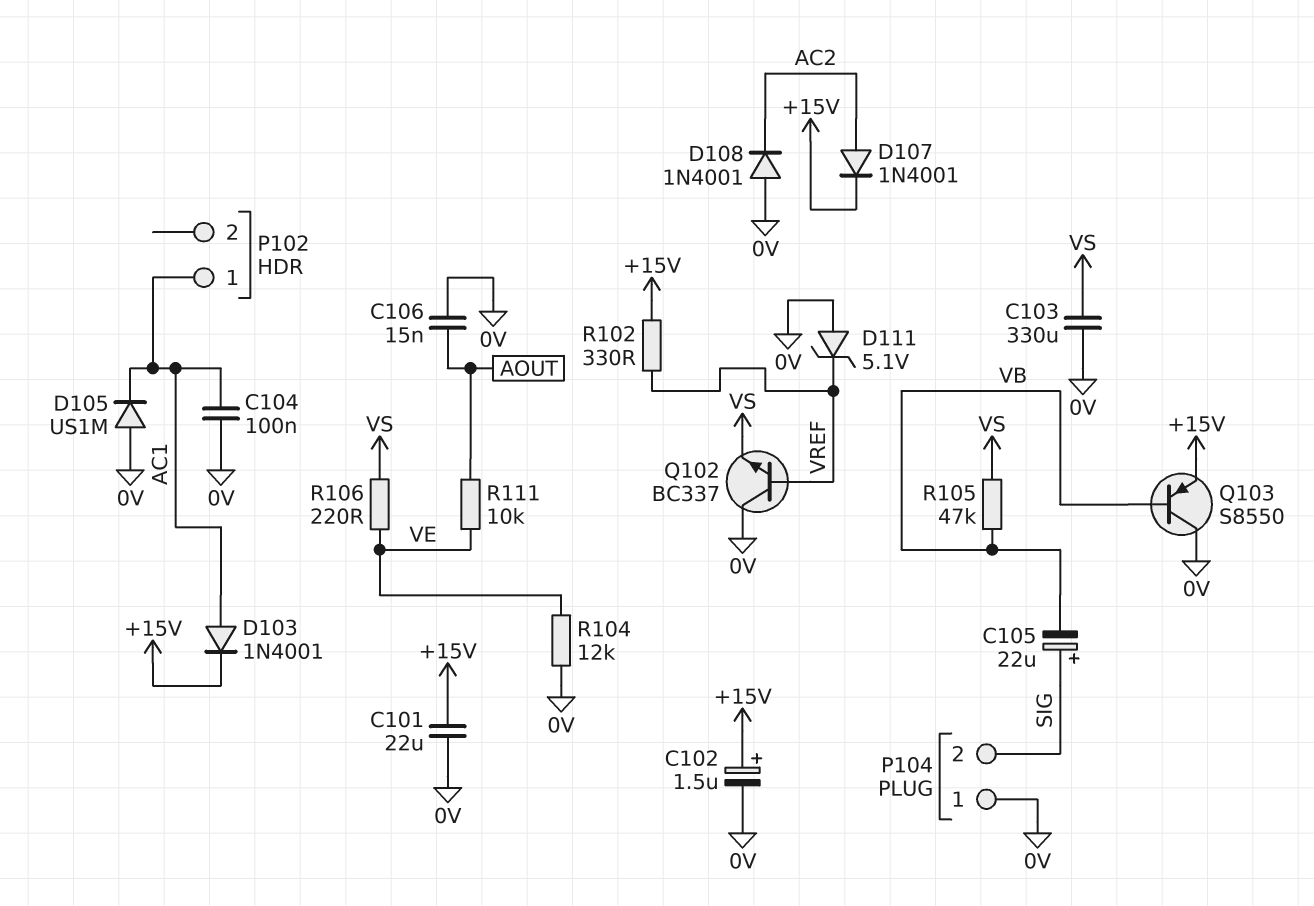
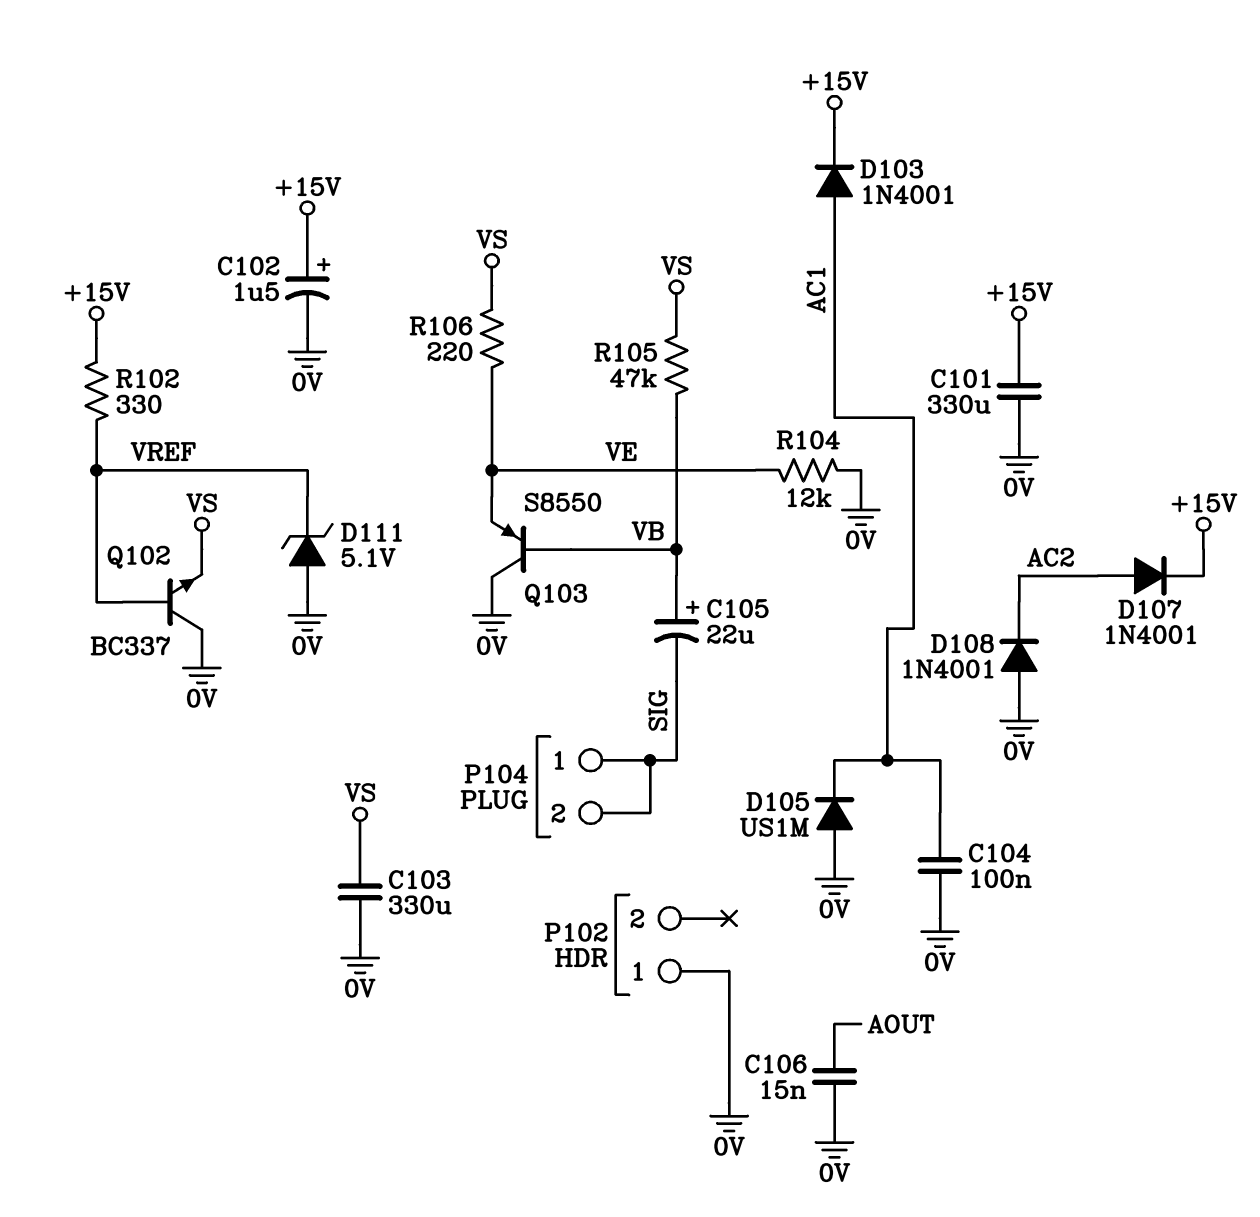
C101: 22uF (+15V, 0V) -> 330uF (+15V, 0V)
C105: 22uF (plus SIG, minus VB) -> 22uF (plus VB, minus SIG)
P102 pin 1: AC1 -> 0V
P104 pin 1: 0V -> SIG
Q103: PNP S8550 (B VB, C 0V, E +15V) -> PNP S8550 (B VB, C 0V, E VE)
R111: 10k (AOUT, VE) -> none

